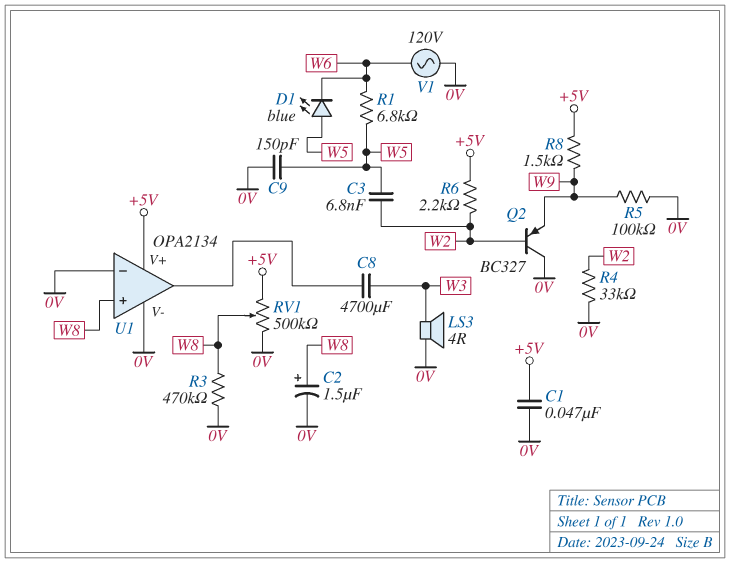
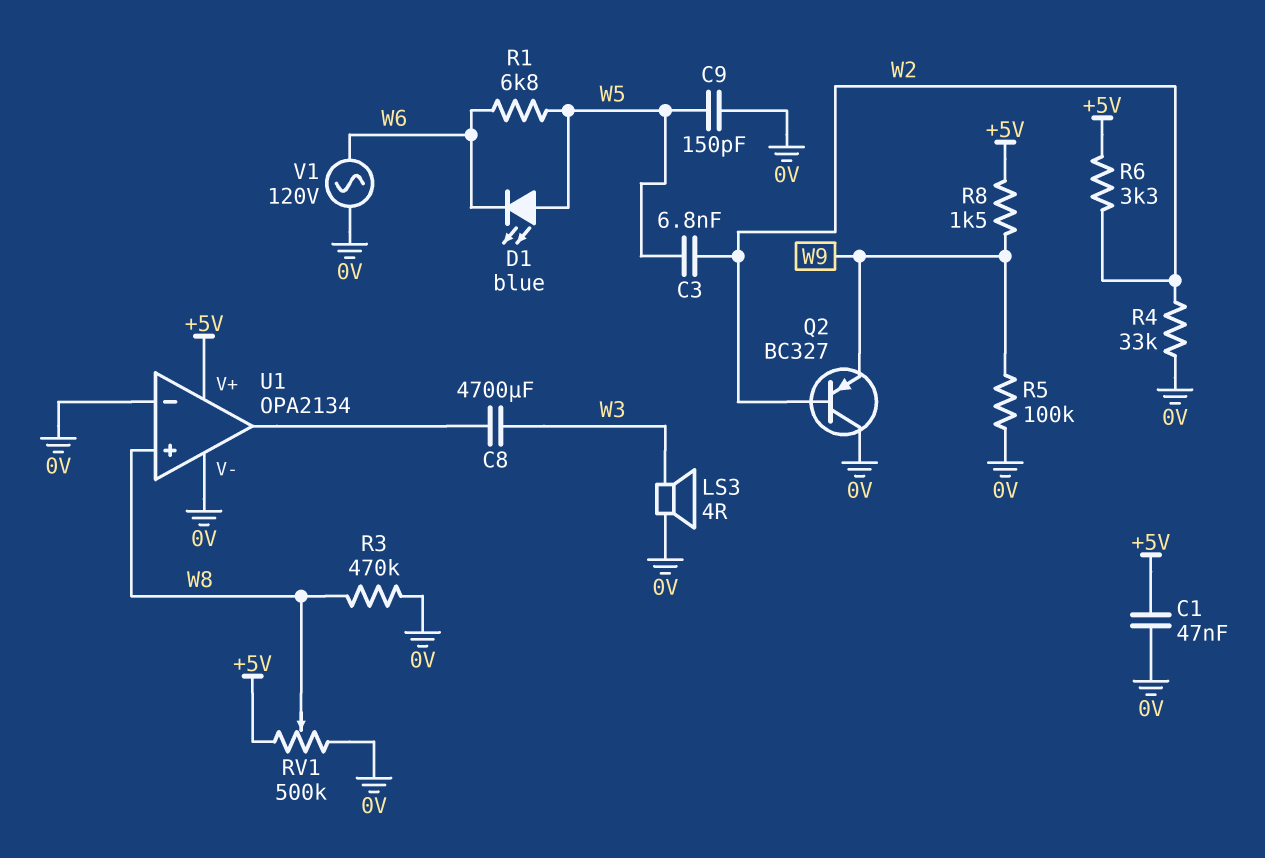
C2: 1.5uF (plus W8, minus 0V) -> none
R6: 2.2k (+5V, W2) -> 3.3k (+5V, W2)

